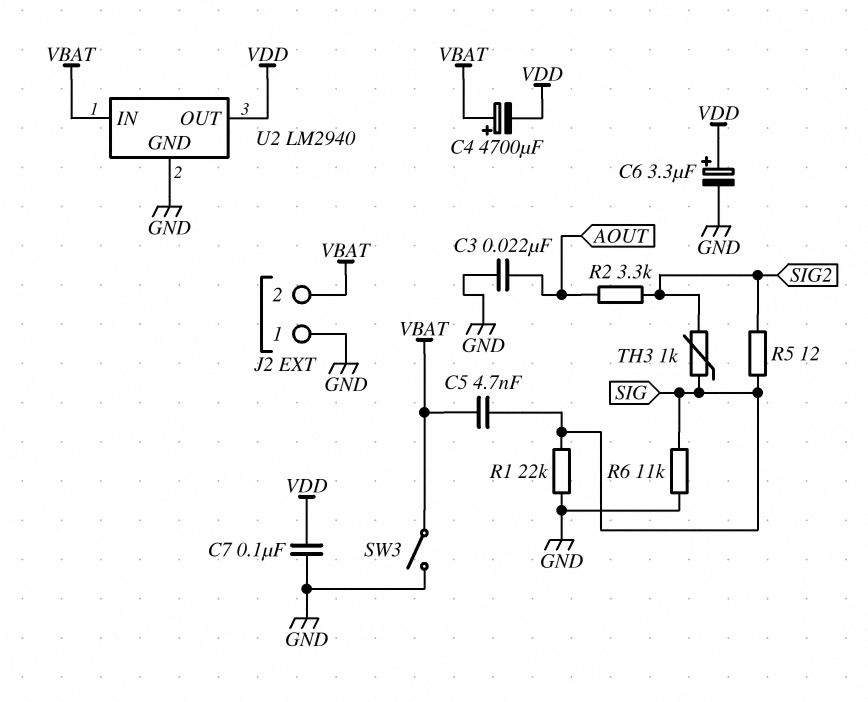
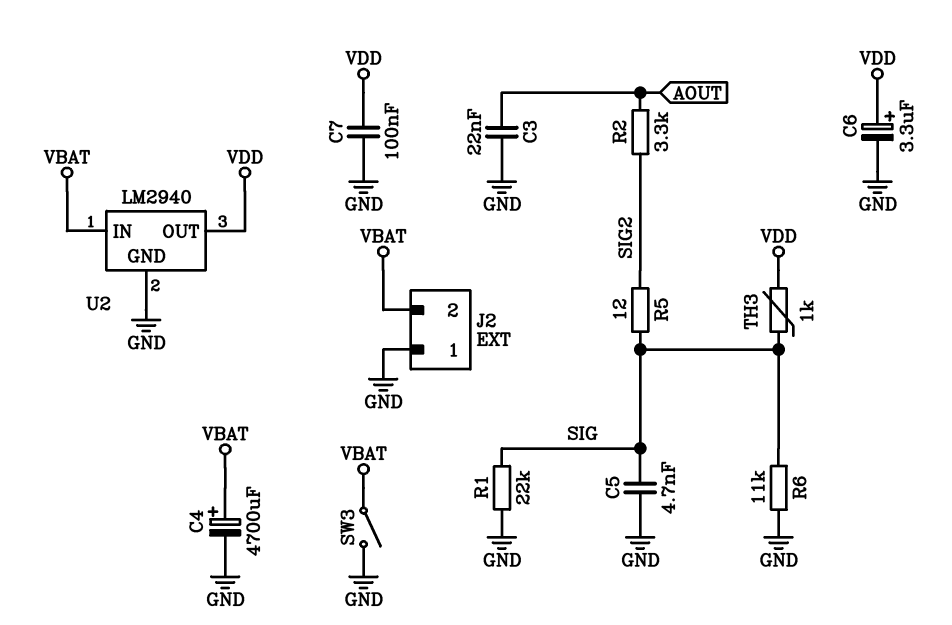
C4: 4700uF (plus VBAT, minus VDD) -> 4700uF (plus VBAT, minus GND)
C5: 4.7nF (SIG, VBAT) -> 4.7nF (GND, SIG)
TH3: 1k (SIG, SIG2) -> 1k (SIG, VDD)

